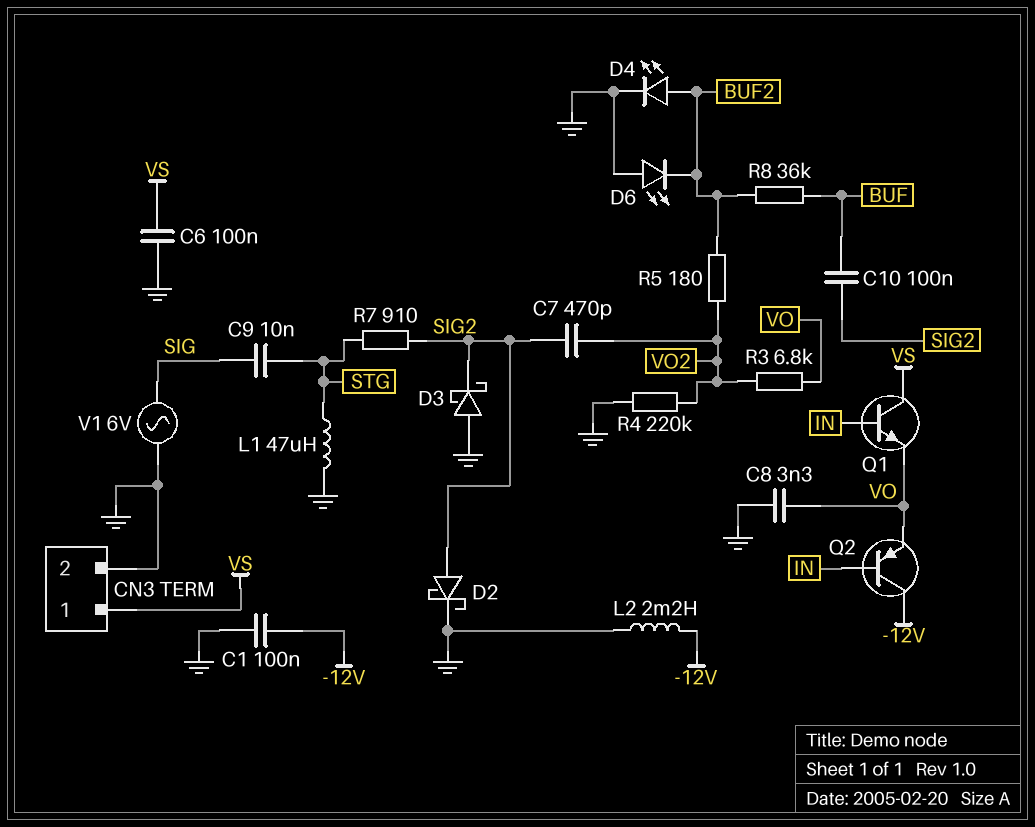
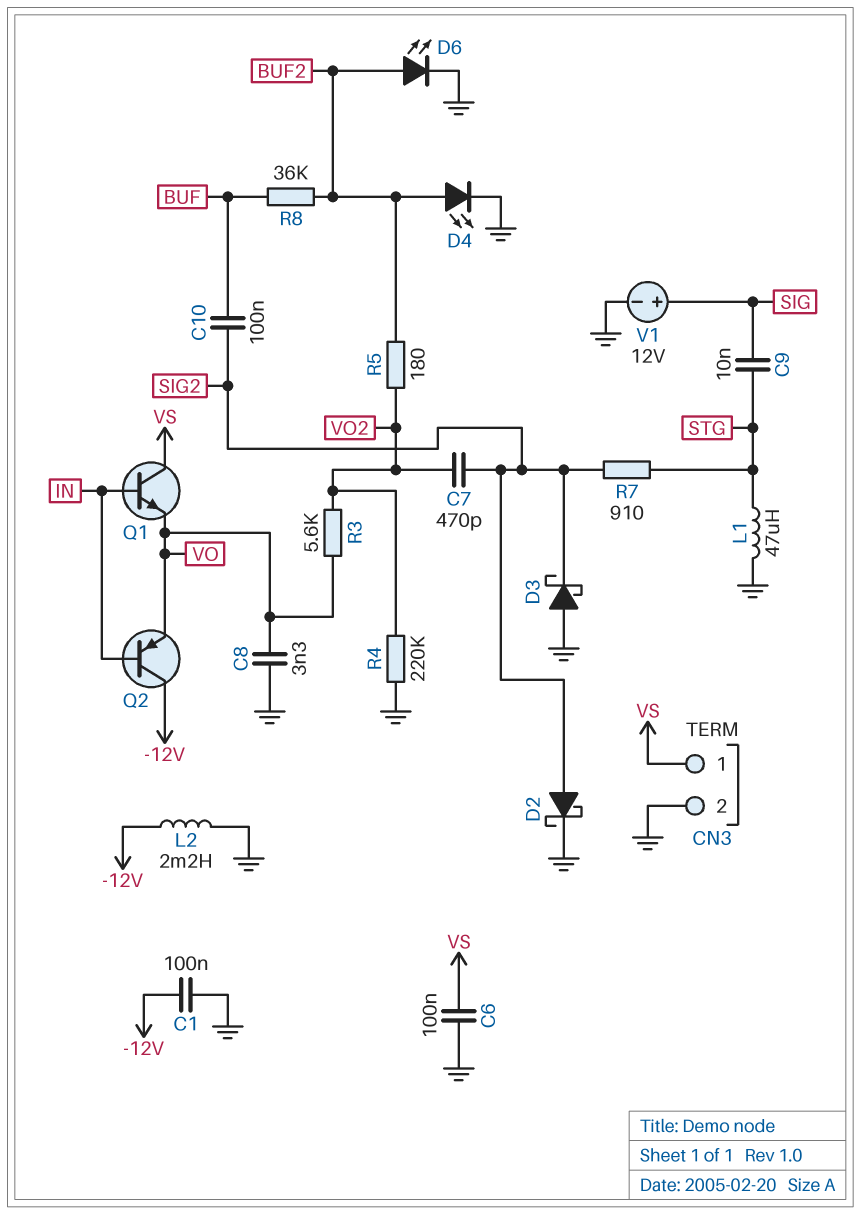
D6: LED (A GND, K BUF2) -> LED (A BUF2, K GND)
R3: 6.8k (VO, VO2) -> 5.6k (VO, VO2)
V1: AC 6V (GND, SIG) -> 12V (plus SIG, minus GND)

